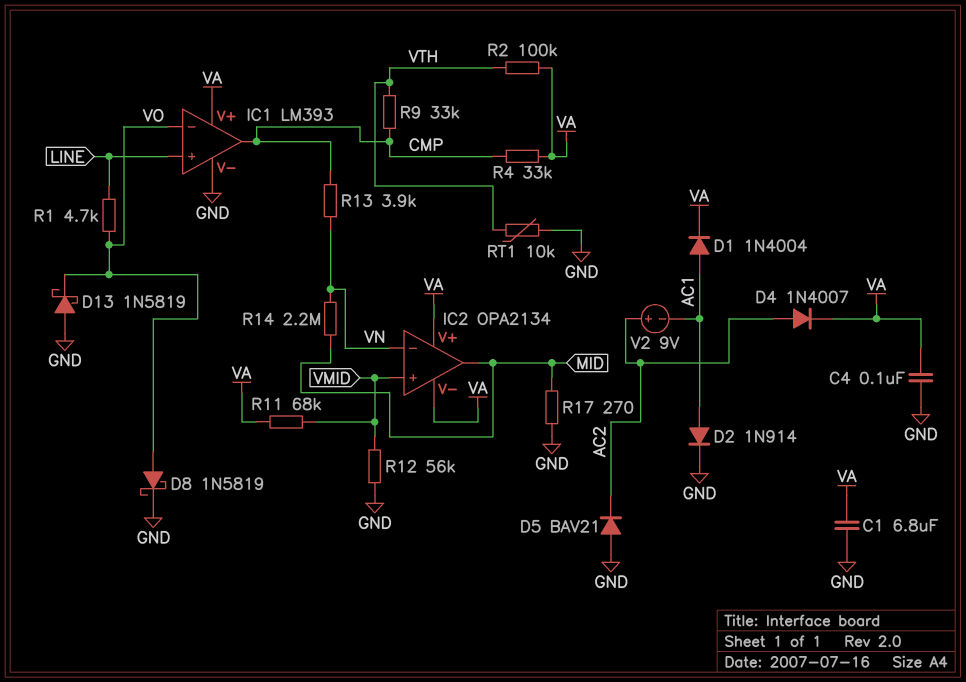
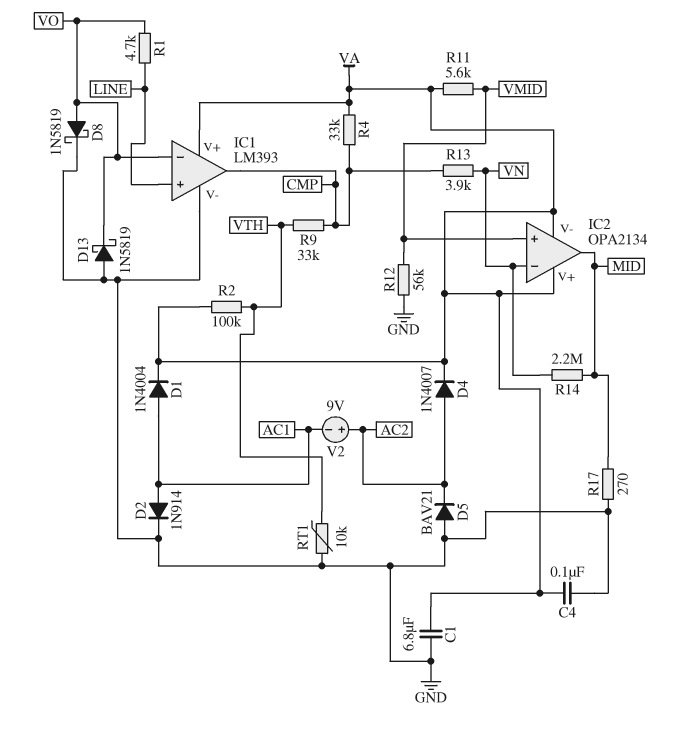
R11: 68k (VA, VMID) -> 5.6k (VA, VMID)

